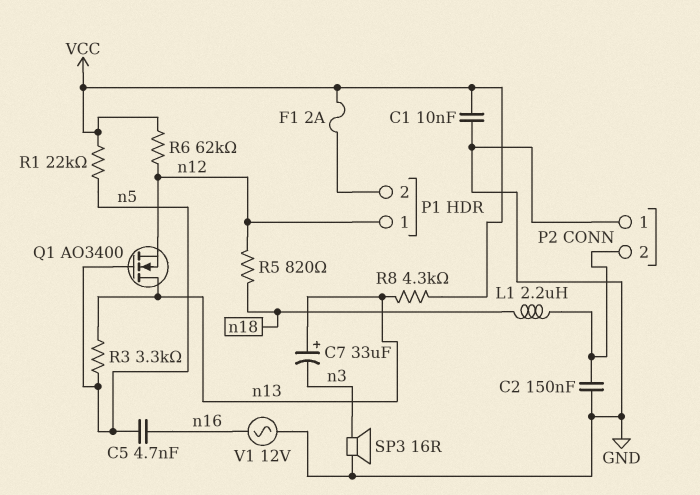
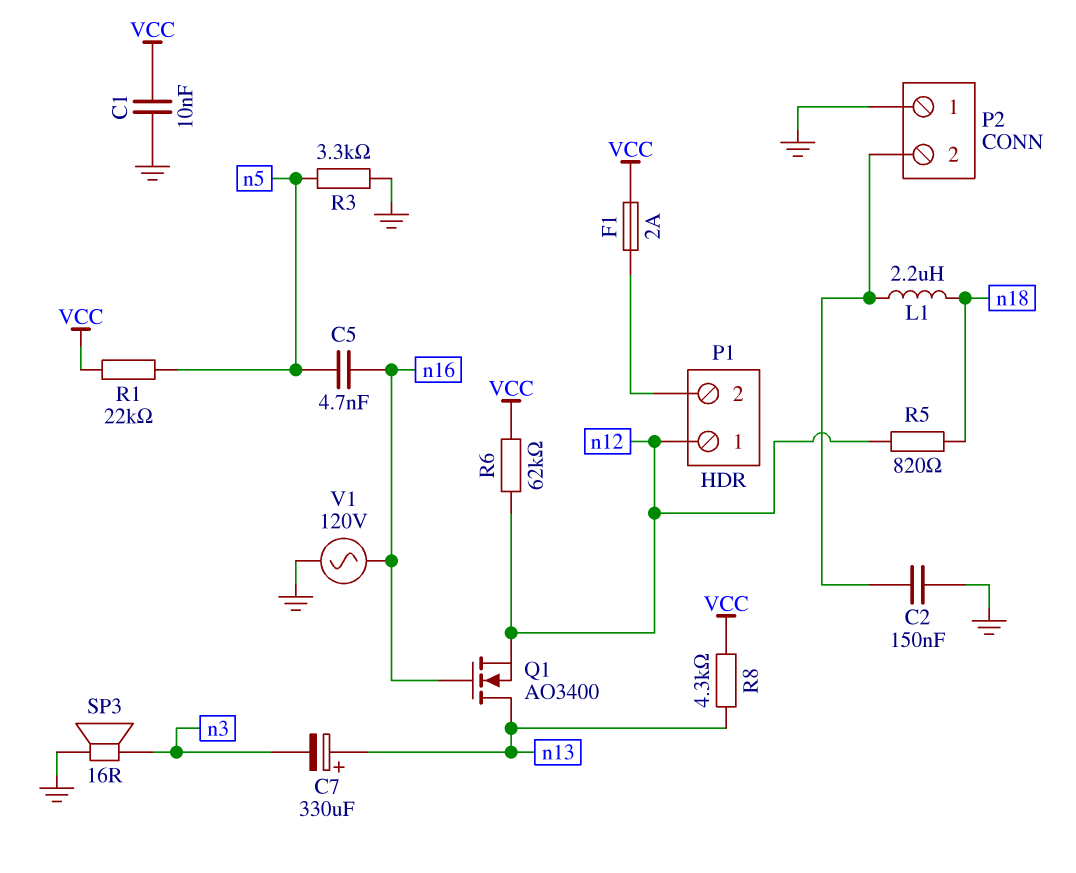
C7: 33uF (plus n13, minus n3) -> 330uF (plus n13, minus n3)
Q1: NMOS AO3400 (G n5, D n13, S n12) -> NMOS AO3400 (G n16, D n13, S n12)
R3: 3.3k (n5, n13) -> 3.3k (GND, n5)
V1: AC 12V (GND, n16) -> AC 120V (GND, n16)

